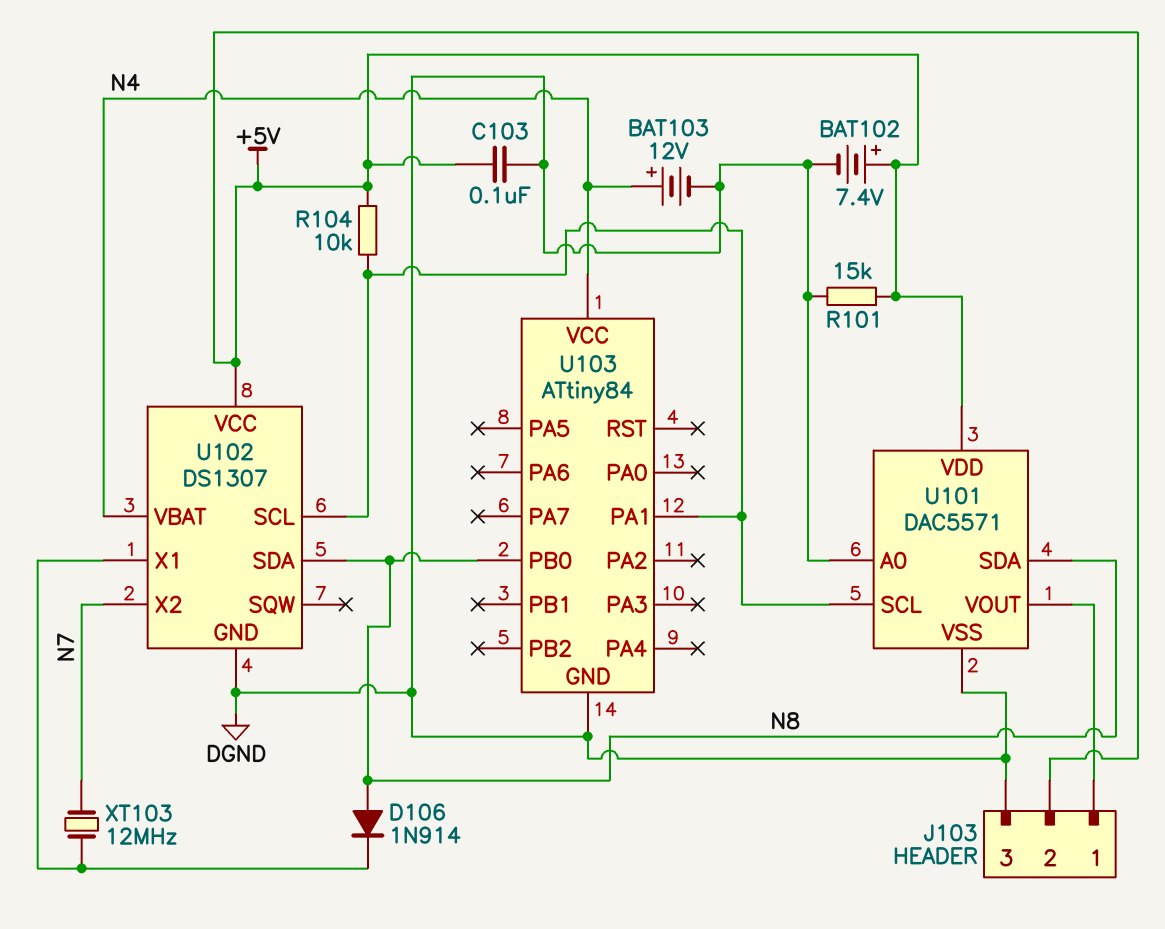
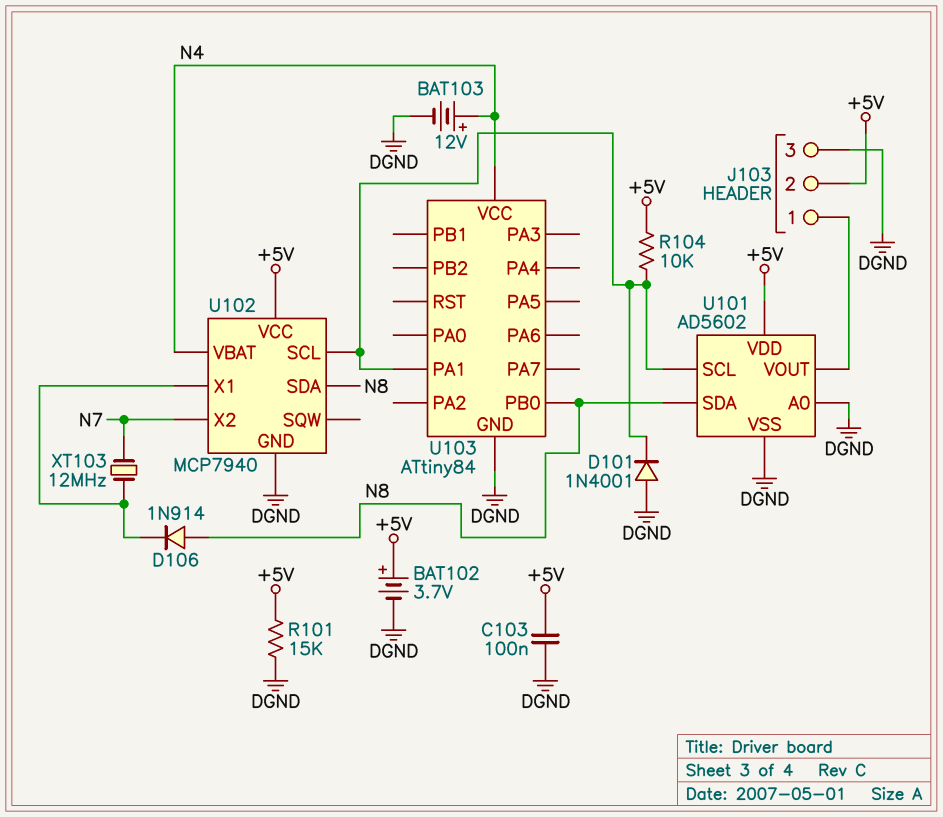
BAT102: 7.4V (plus +5V, minus DGND) -> 3.7V (plus +5V, minus DGND)
D101: none -> diode 1N4001 (A DGND, K U101/SCL)
U101: DAC5571 -> AD5602
U102: DS1307 -> MCP7940

